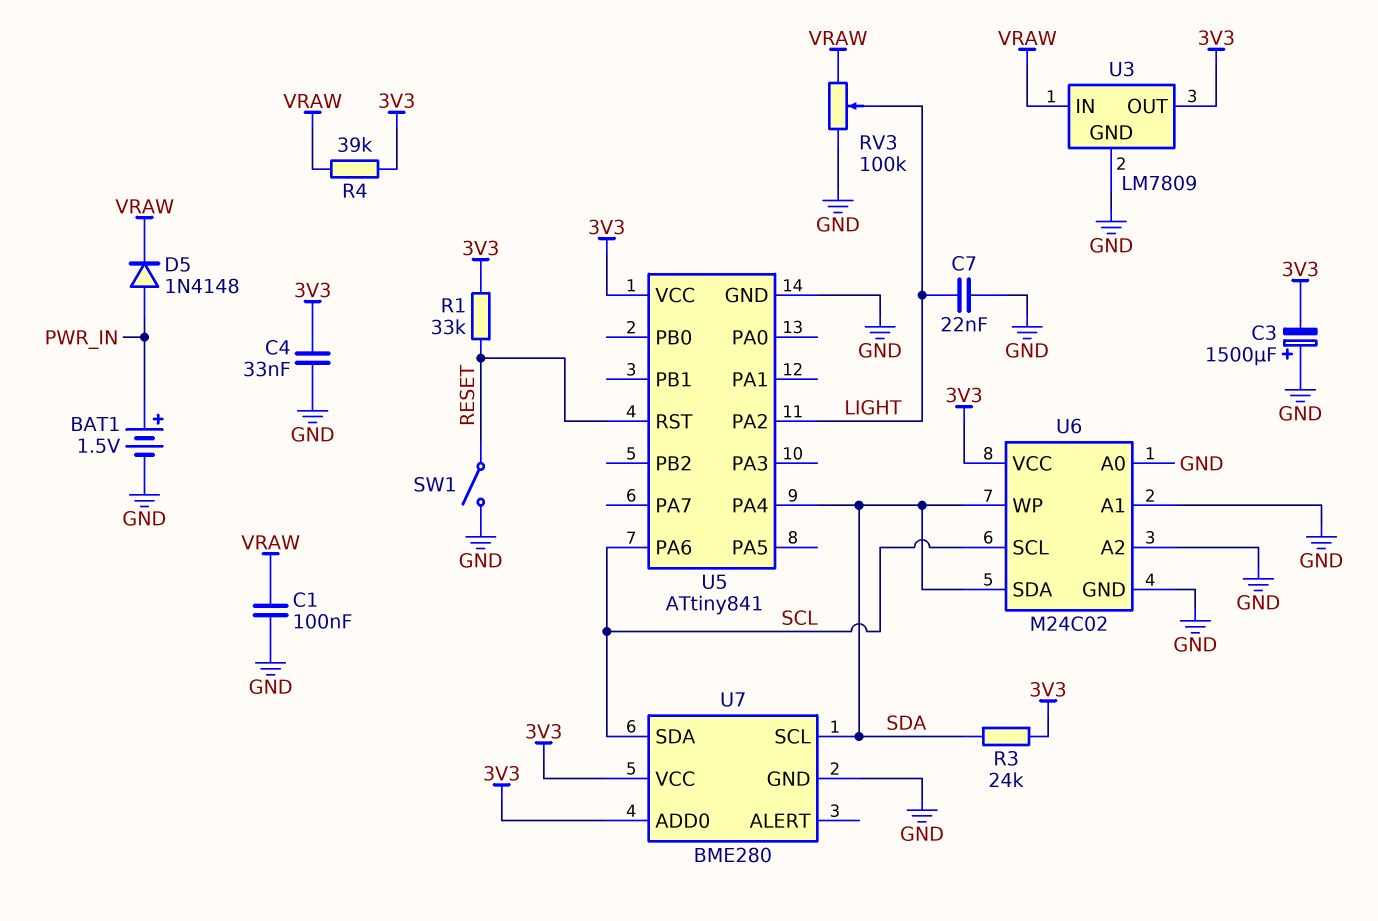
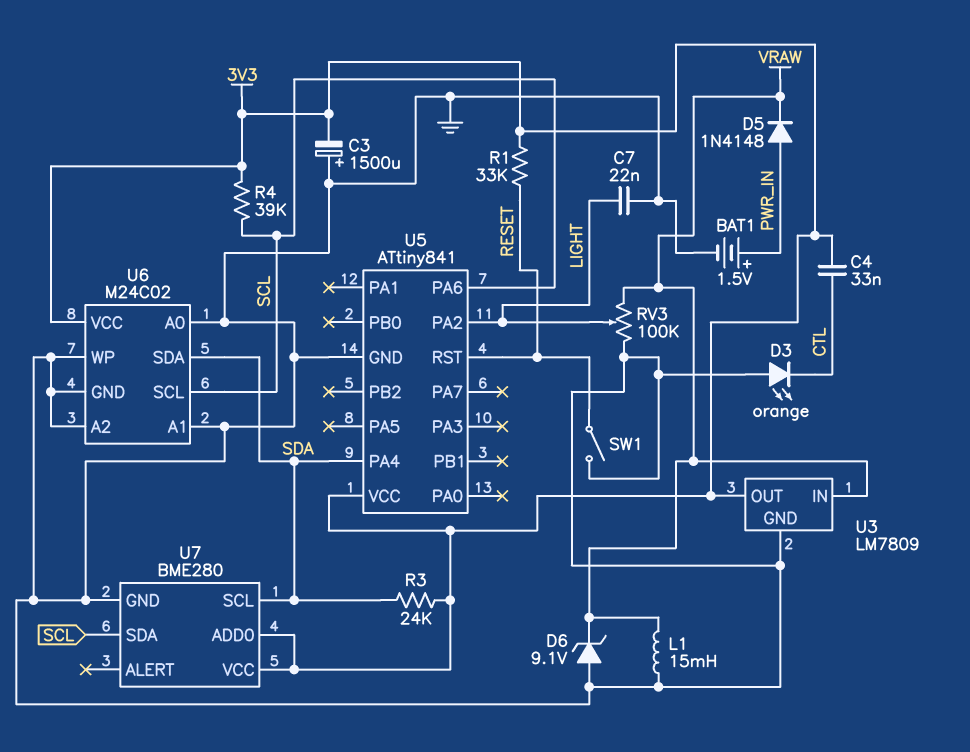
C1: 100nF (GND, VRAW) -> none
C4: 33nF (3V3, GND) -> 33nF (3V3, CTL)
D3: none -> LED orange (A GND, K CTL)
D6: none -> zener 9.1V (A GND, K VRAW)
L1: none -> 15mH (GND, VRAW)
R4: 39k (3V3, VRAW) -> 39k (3V3, SCL)
U6 pin WP: SDA -> GND

